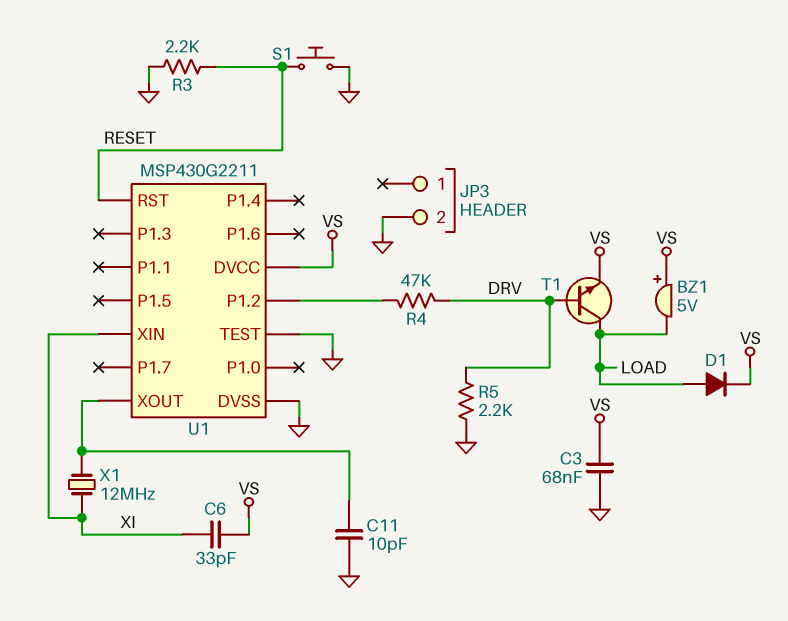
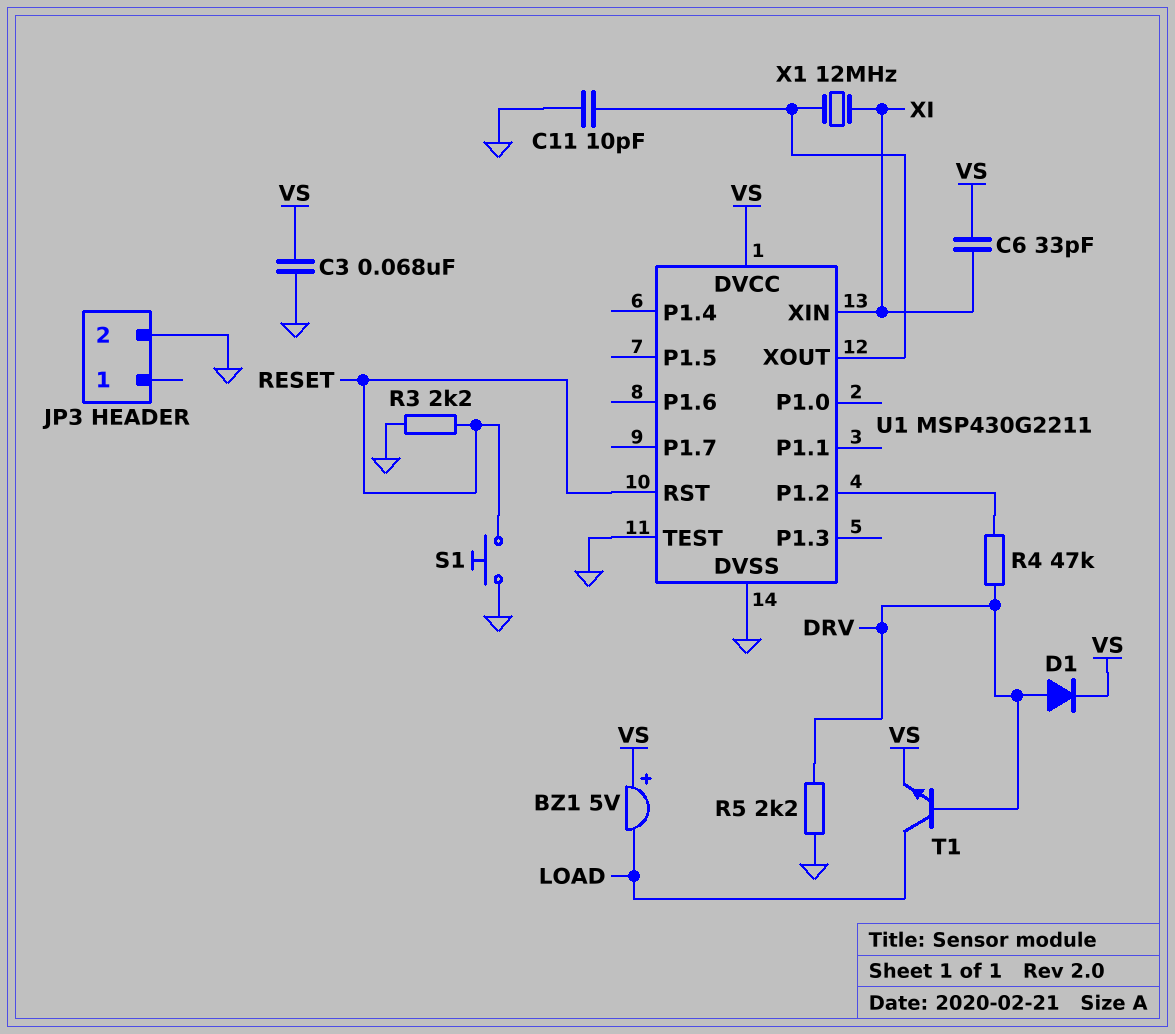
D1: diode (A LOAD, K VS) -> diode (A DRV, K VS)

